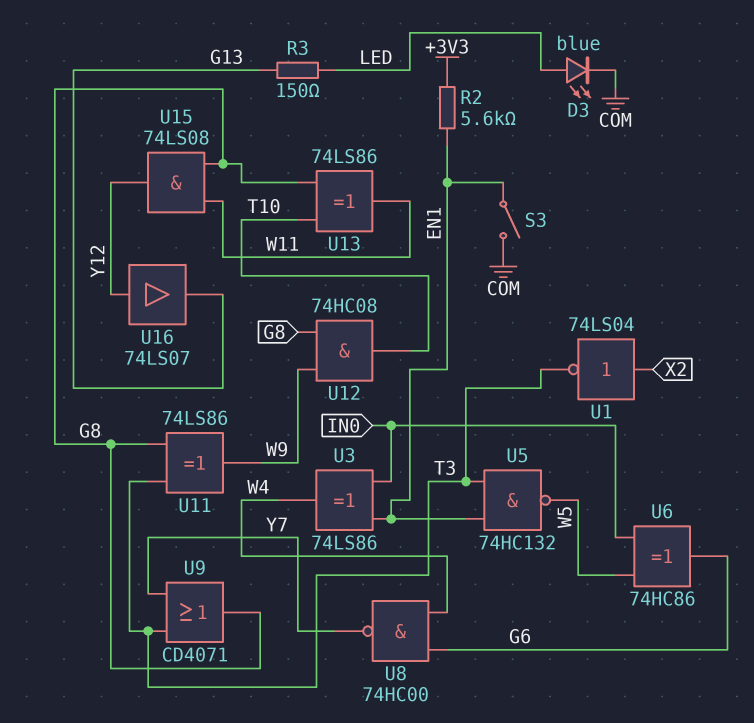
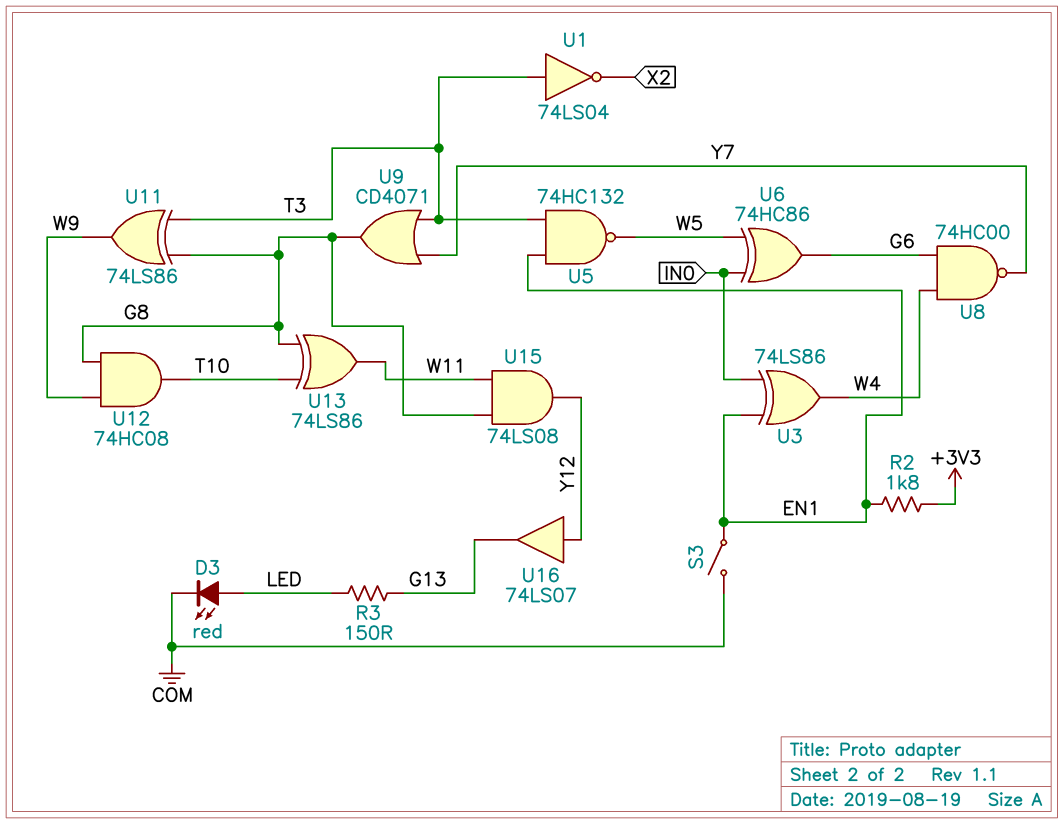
D3: LED blue (A LED, K COM) -> LED red (A LED, K COM)
R2: 5.6k (+3V3, EN1) -> 1.8k (+3V3, EN1)
U1: NOT 74LS04 (in X2, out T3) -> NOT 74LS04 (in T3, out X2)

